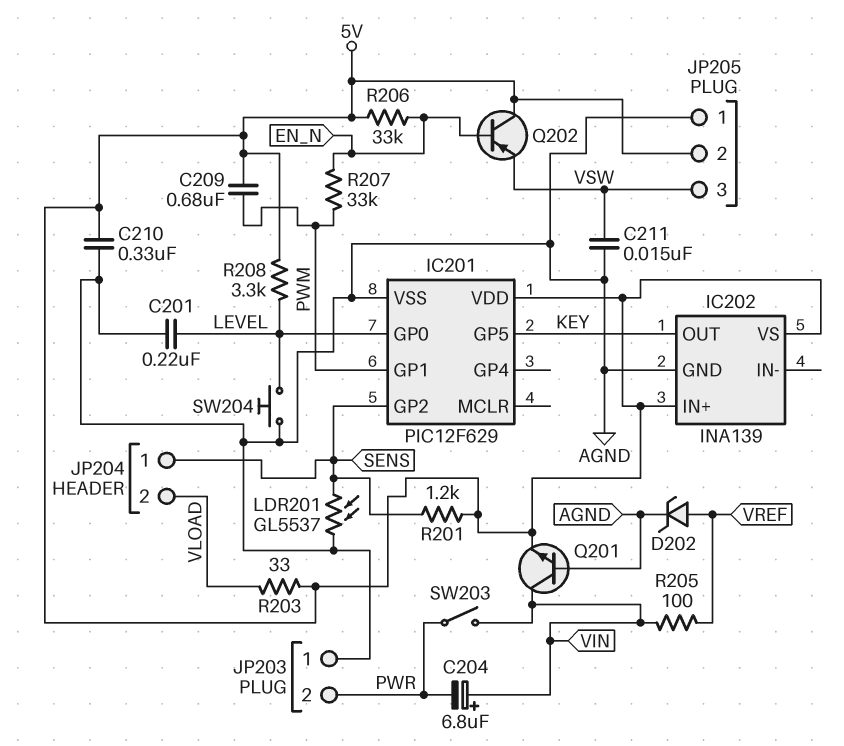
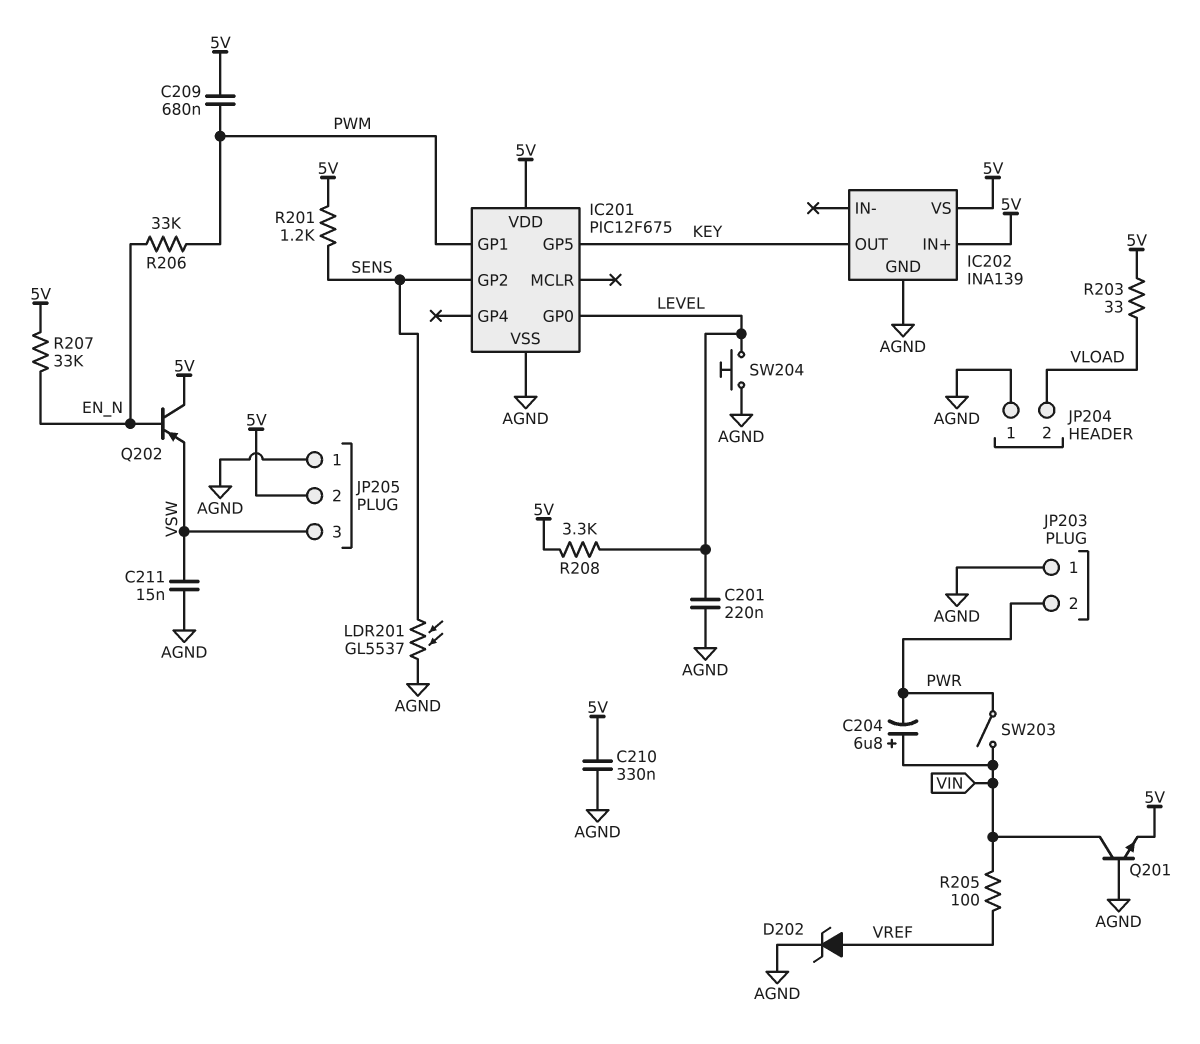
IC201: PIC12F629 -> PIC12F675
JP204 pin 1: SENS -> AGND
R206: 33k (5V, EN_N) -> 33k (EN_N, PWM)
R207: 33k (EN_N, PWM) -> 33k (5V, EN_N)

